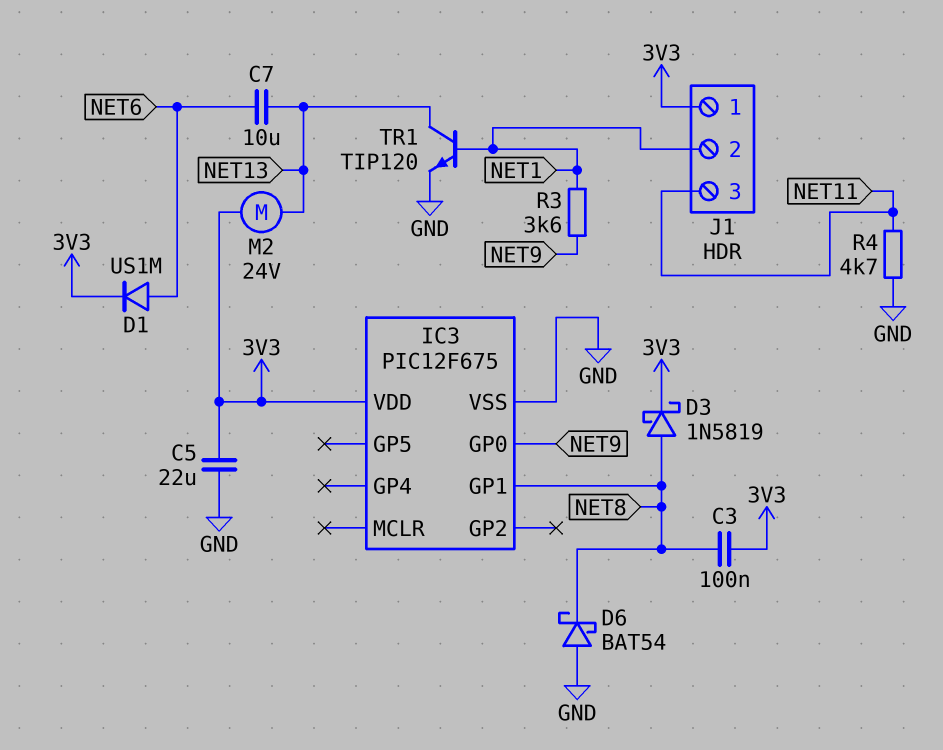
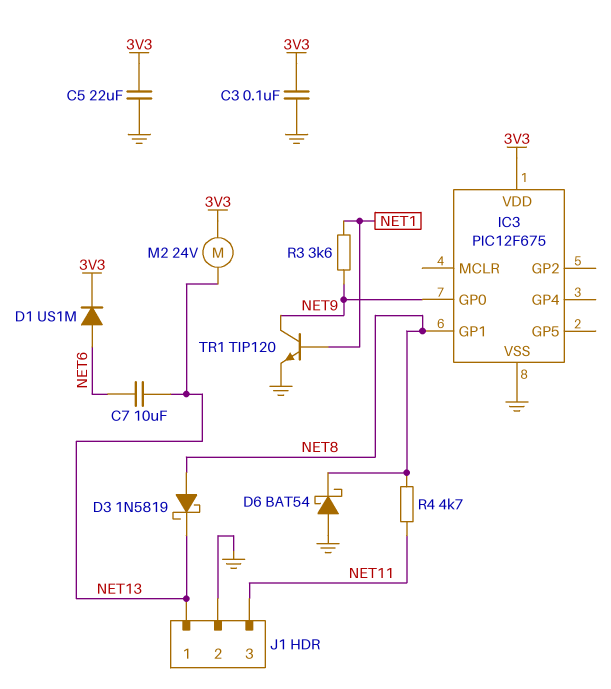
C3: 100nF (3V3, NET8) -> 100nF (3V3, GND)
D3: schottky 1N5819 (A NET8, K 3V3) -> schottky 1N5819 (A NET8, K NET13)
J1 pin 1: 3V3 -> NET13
J1 pin 2: NET1 -> GND
R4: 4.7k (GND, NET11) -> 4.7k (NET8, NET11)
TR1: NPN TIP120 (B NET1, C NET13, E GND) -> NPN TIP120 (B NET1, C NET9, E GND)

